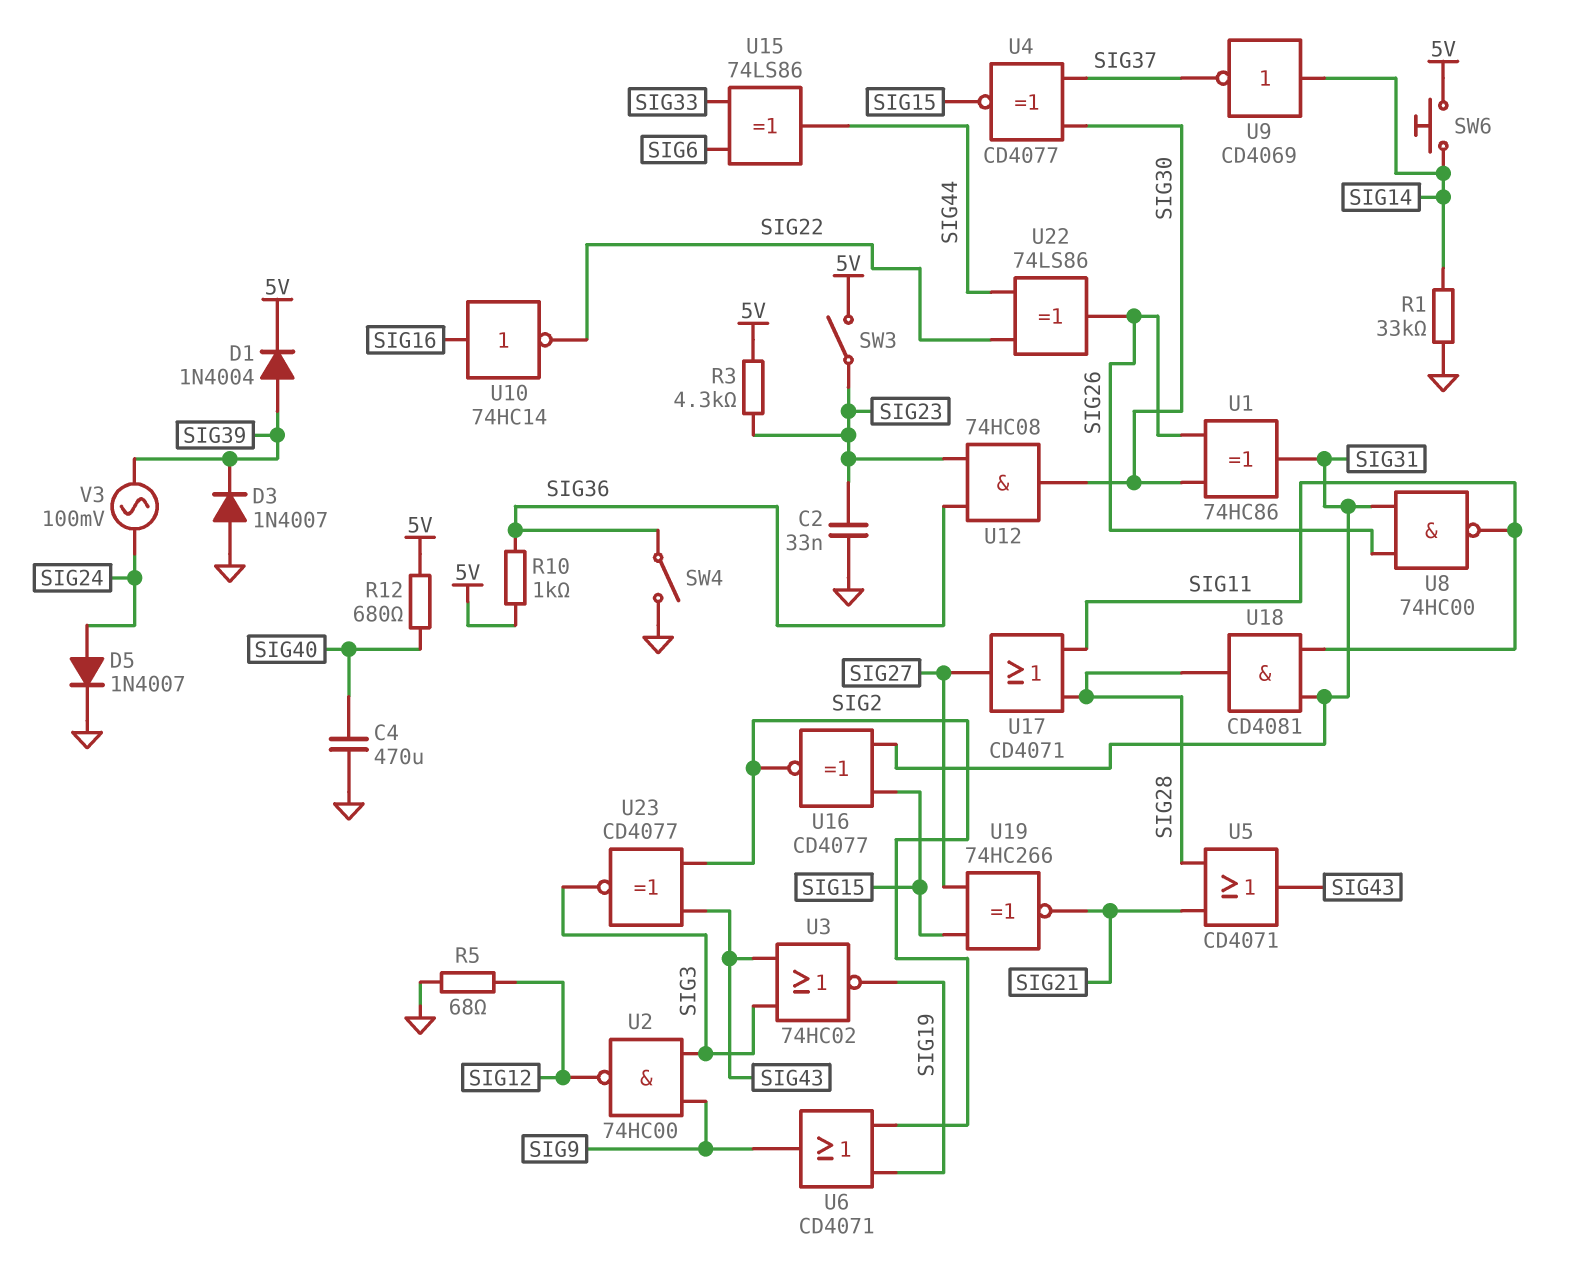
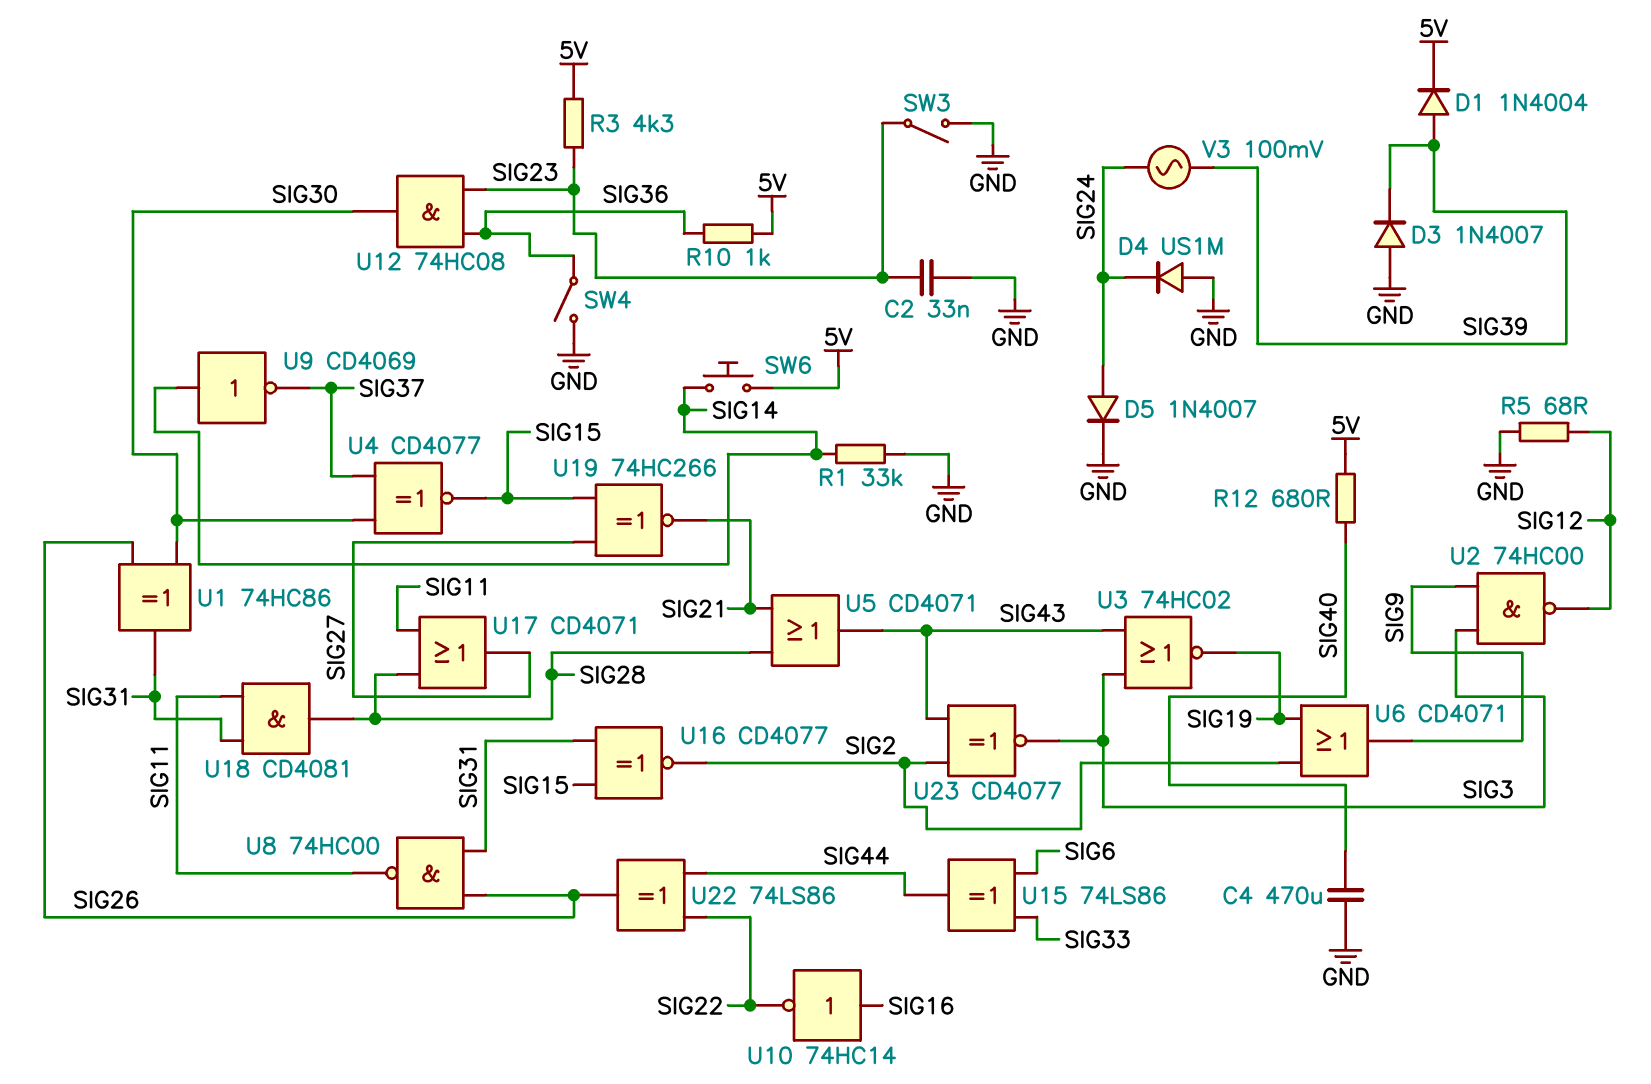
D4: none -> diode US1M (A GND, K SIG24)
SW3: switch (5V, SIG23) -> switch (GND, SIG23)

